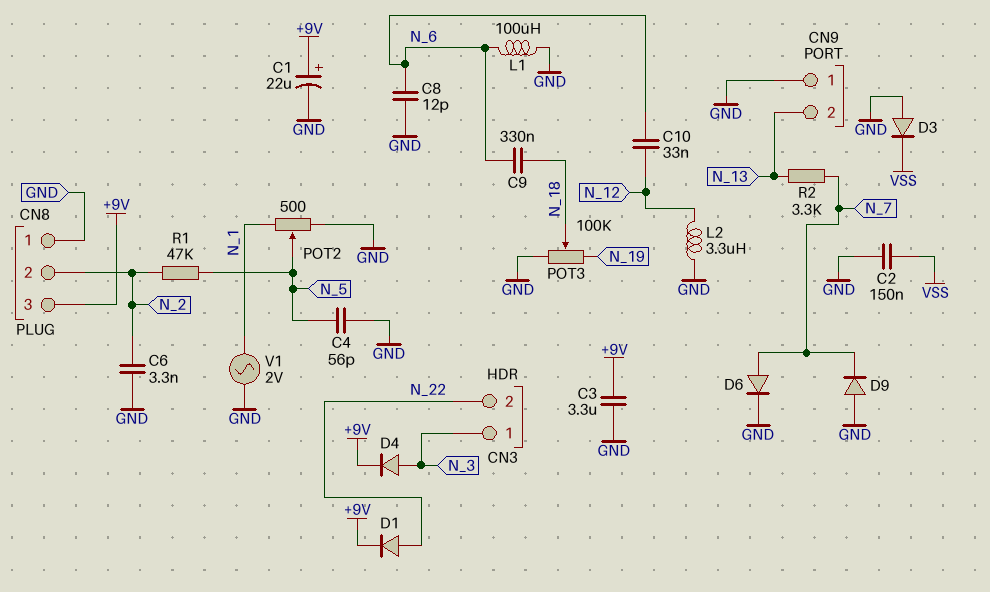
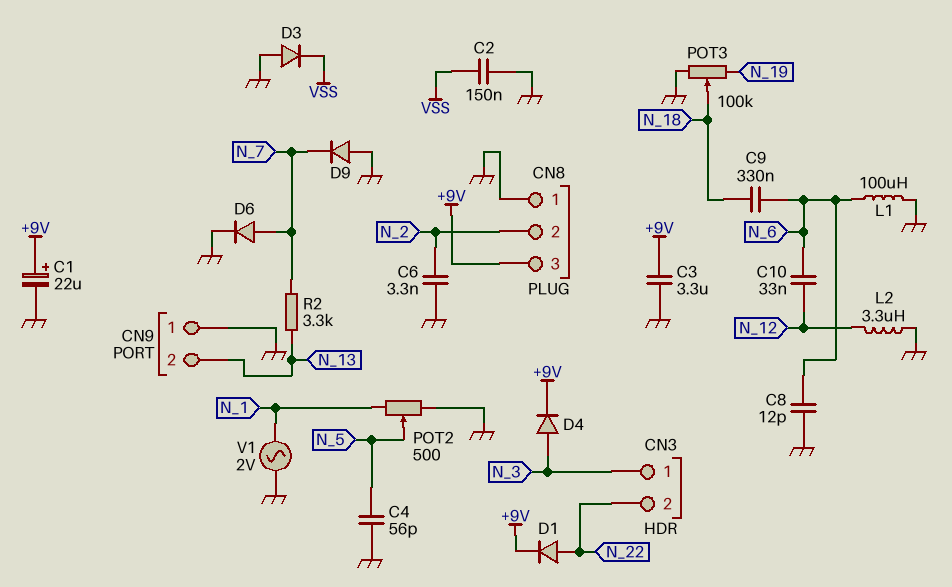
R1: 47k (N_2, N_5) -> none

